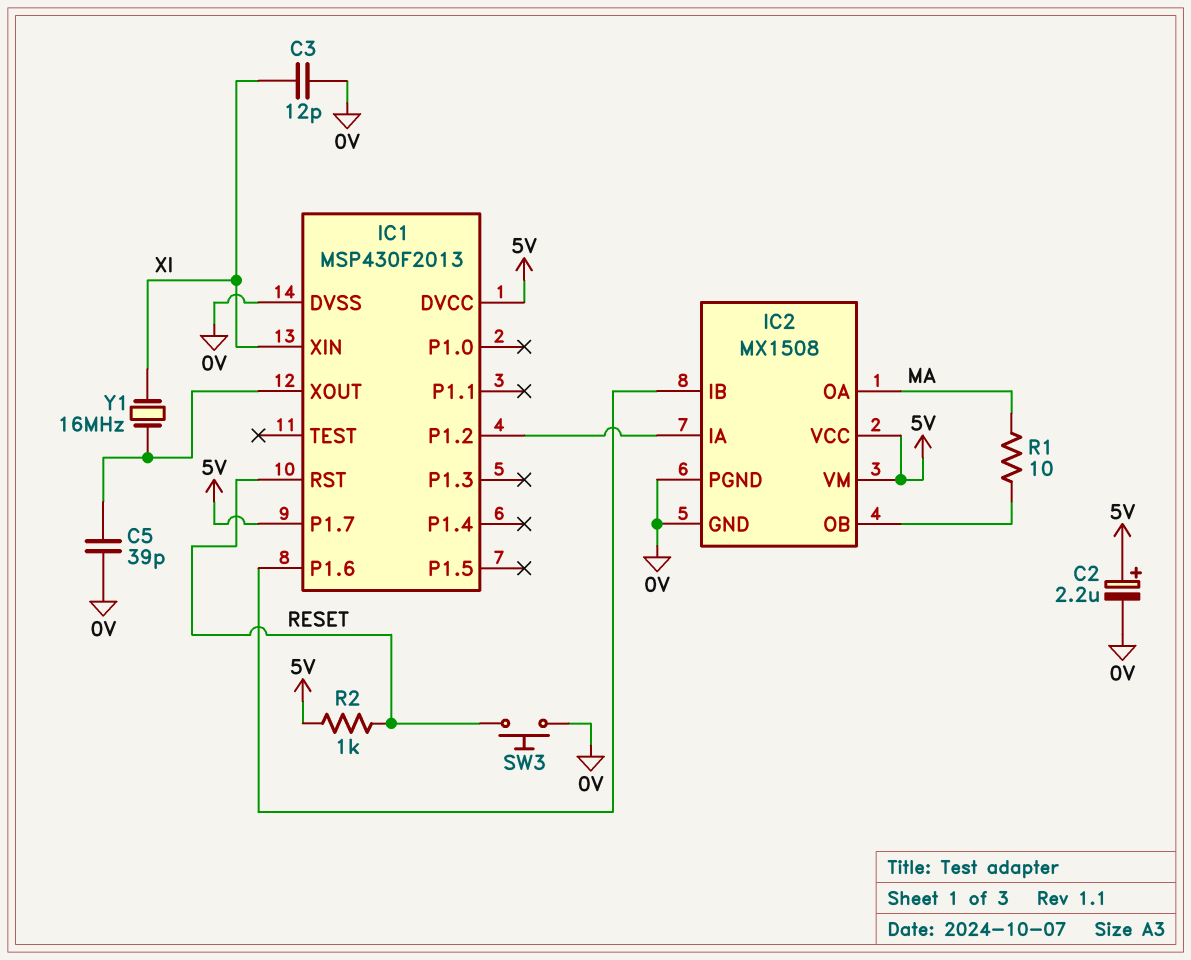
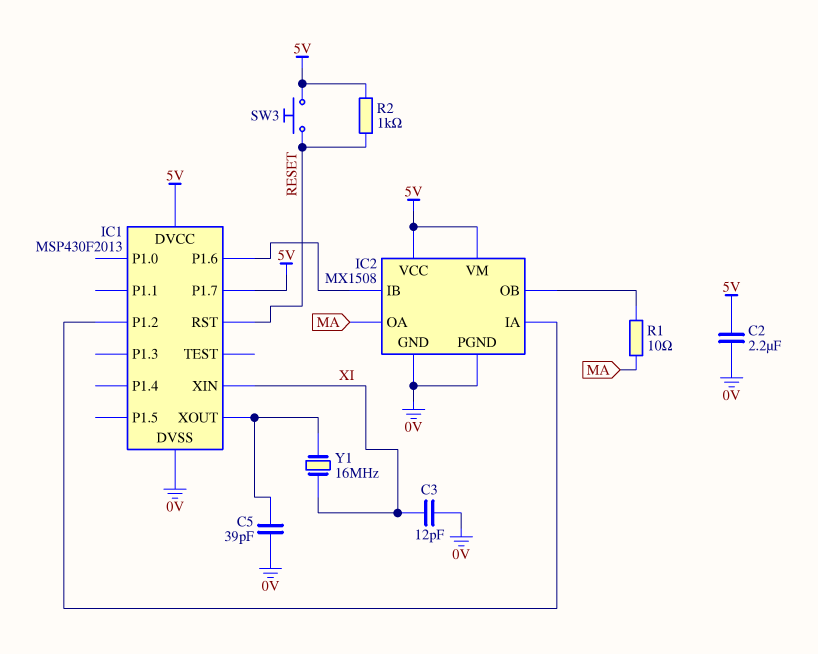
C2: 2.2uF (plus 5V, minus 0V) -> 2.2uF (0V, 5V)
SW3: button (0V, RESET) -> button (5V, RESET)

